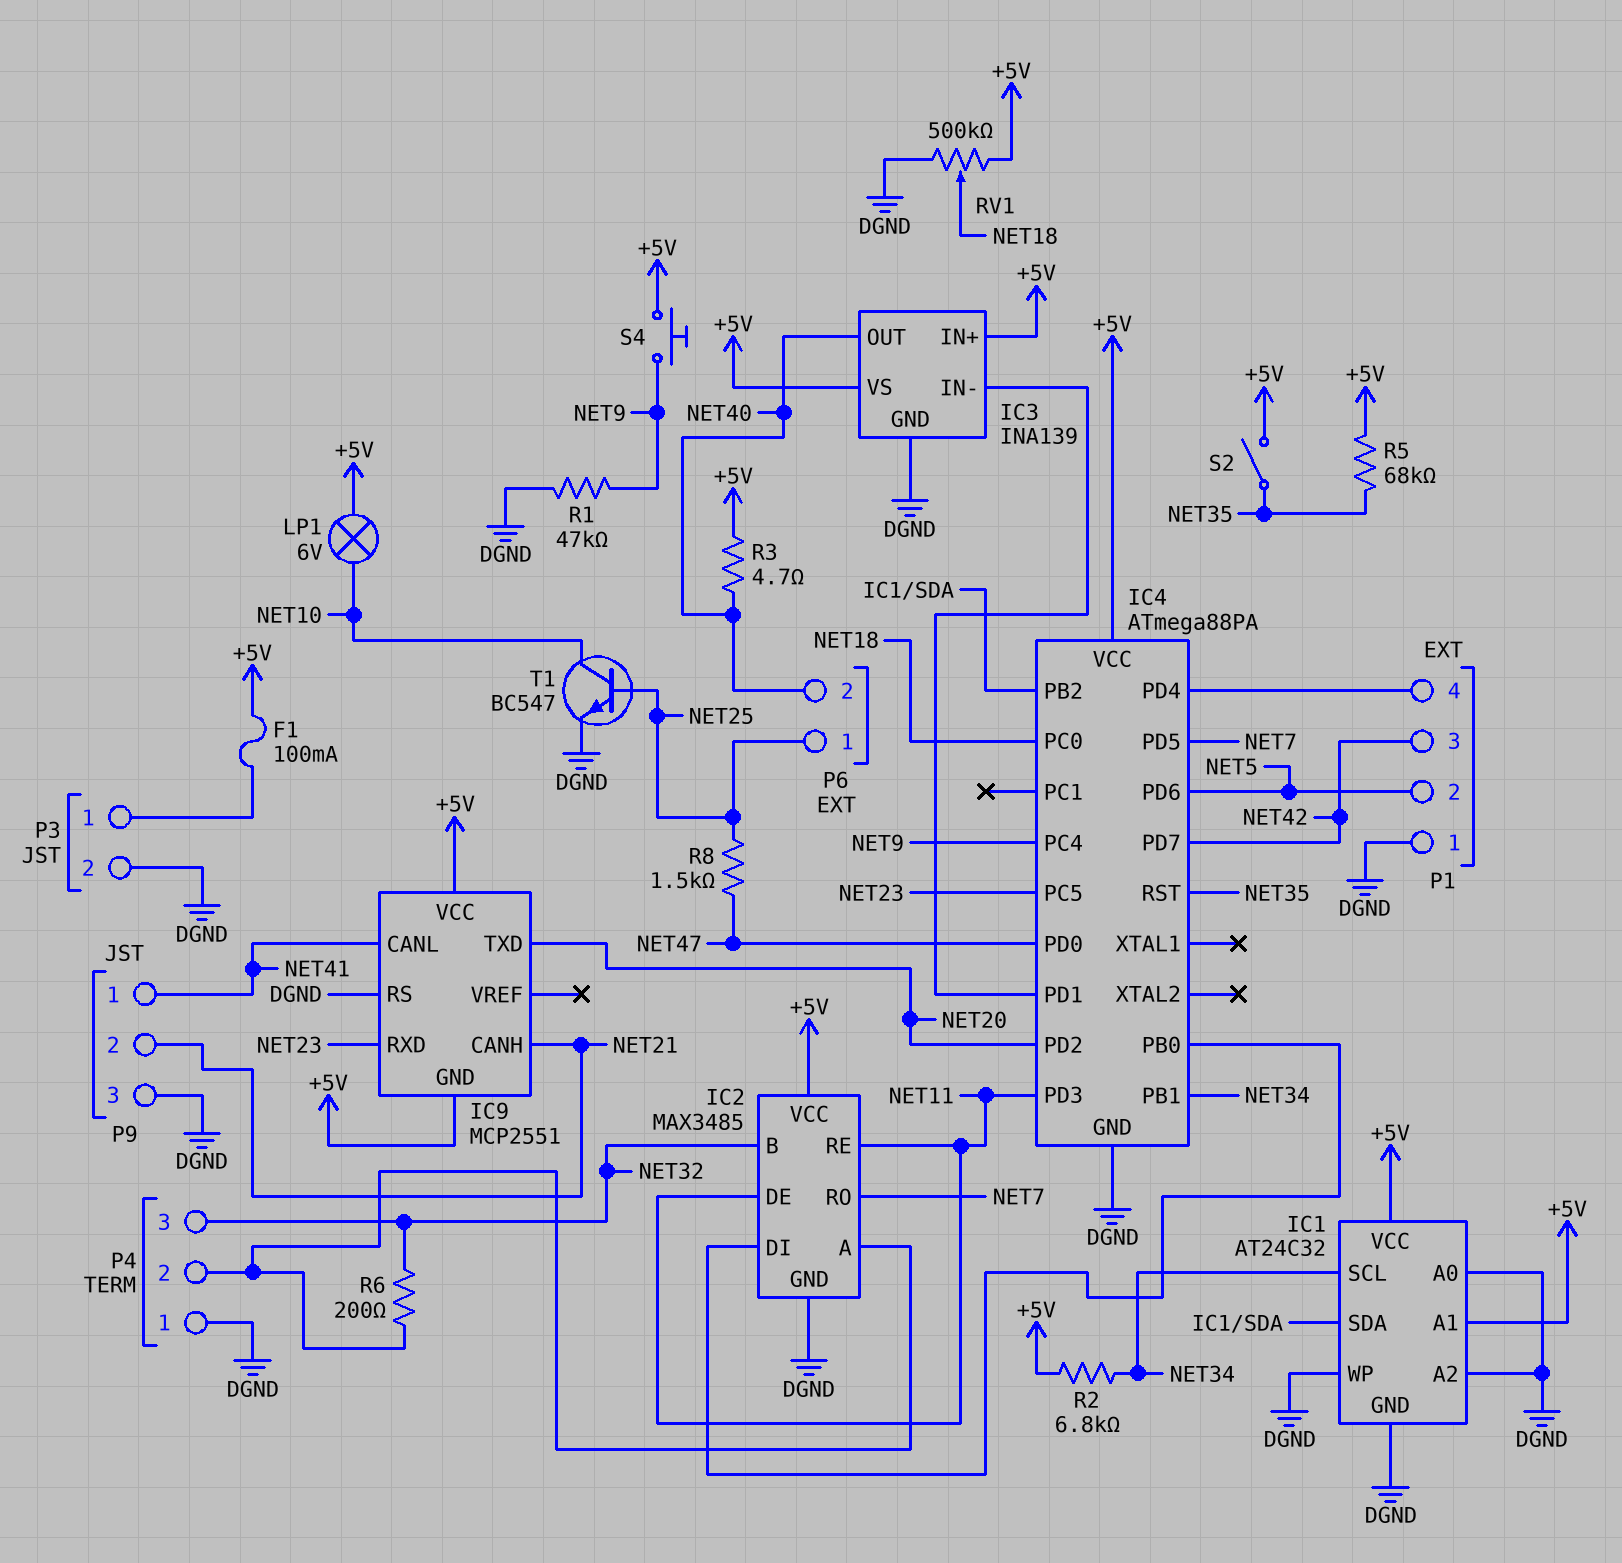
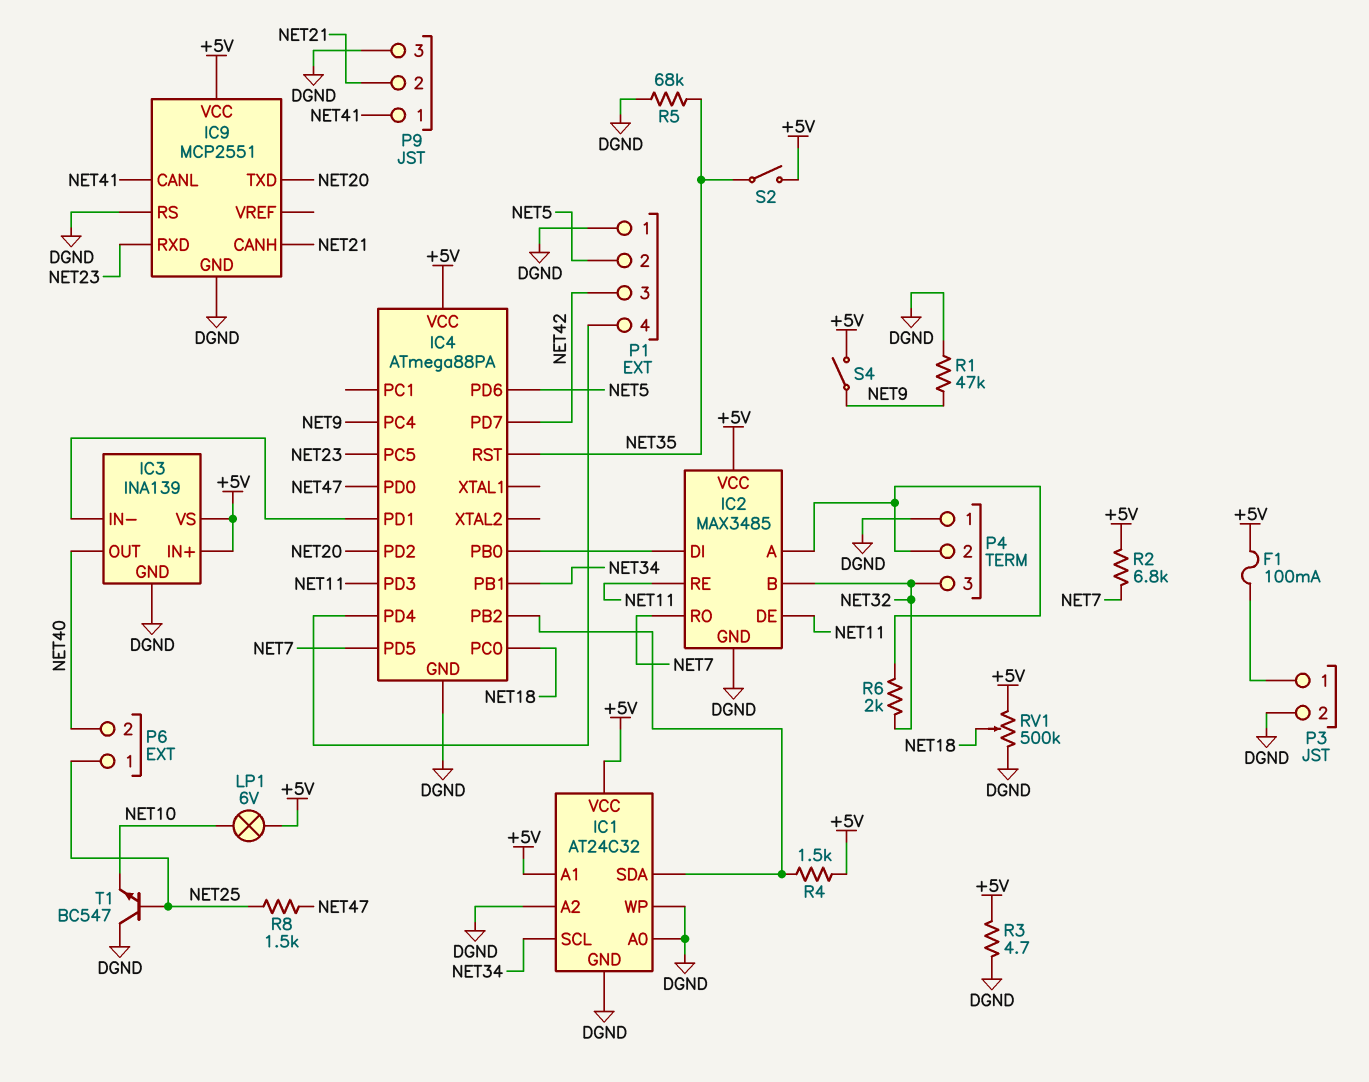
IC9 pin GND: +5V -> DGND
R2: 6.8k (+5V, NET34) -> 6.8k (+5V, NET7)
R3: 4.7 (+5V, NET40) -> 4.7 (+5V, DGND)
R4: none -> 1.5k (+5V, IC1/SDA)
R5: 68k (+5V, NET35) -> 68k (DGND, NET35)
R6: 200 (IC2/A, NET32) -> 2k (IC2/A, NET32)
S4: button (+5V, NET9) -> switch (+5V, NET9)
T1: NPN BC547 (B NET25, C NET10, E DGND) -> NPN BC547 (B NET25, C DGND, E NET10)

